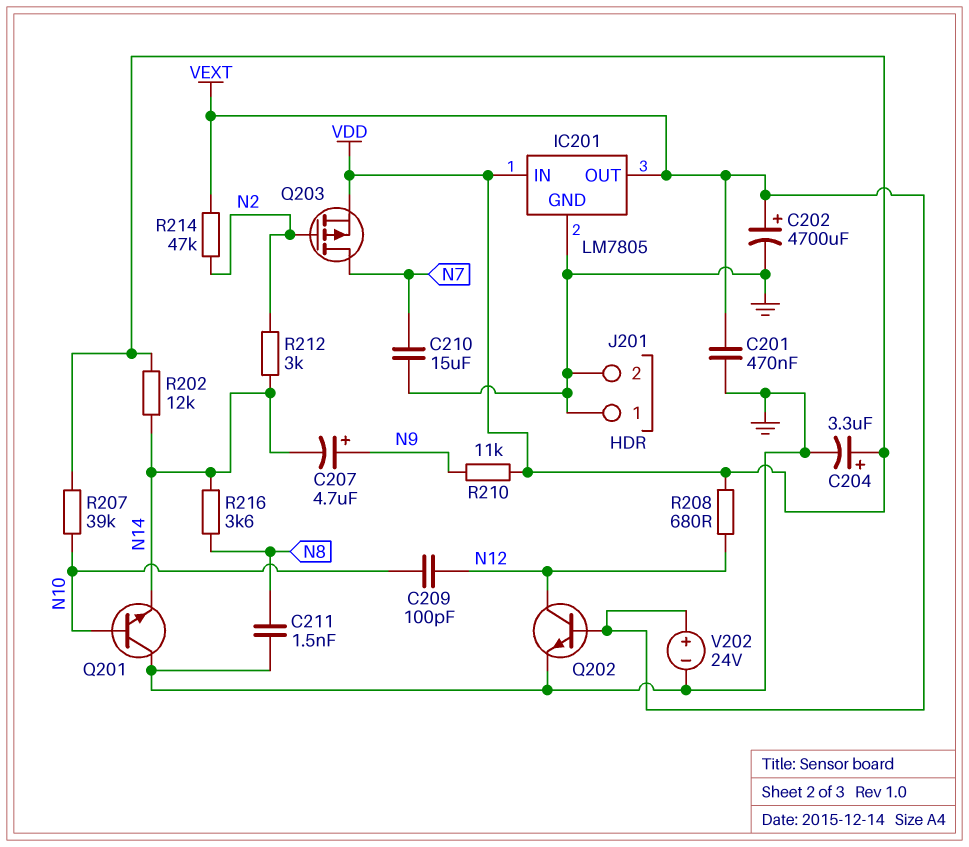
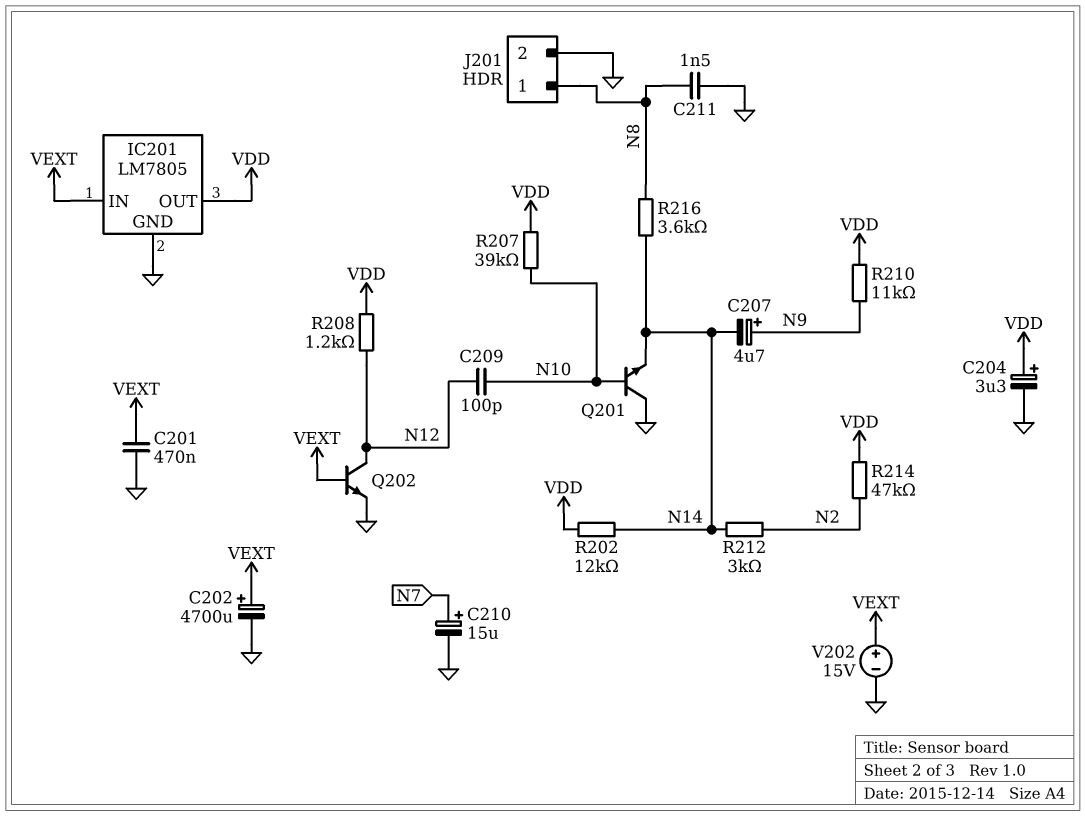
C210: 15uF (GND, N7) -> 15uF (plus N7, minus GND)
IC201 pin IN: VDD -> VEXT
IC201 pin OUT: VEXT -> VDD
J201 pin 1: GND -> N8
Q203: PMOS (G N2, D N7, S VDD) -> none
R208: 680 (N12, VDD) -> 1.2k (N12, VDD)
R214: 47k (N2, VEXT) -> 47k (N2, VDD)
V202: 24V (plus VEXT, minus GND) -> 15V (plus VEXT, minus GND)

